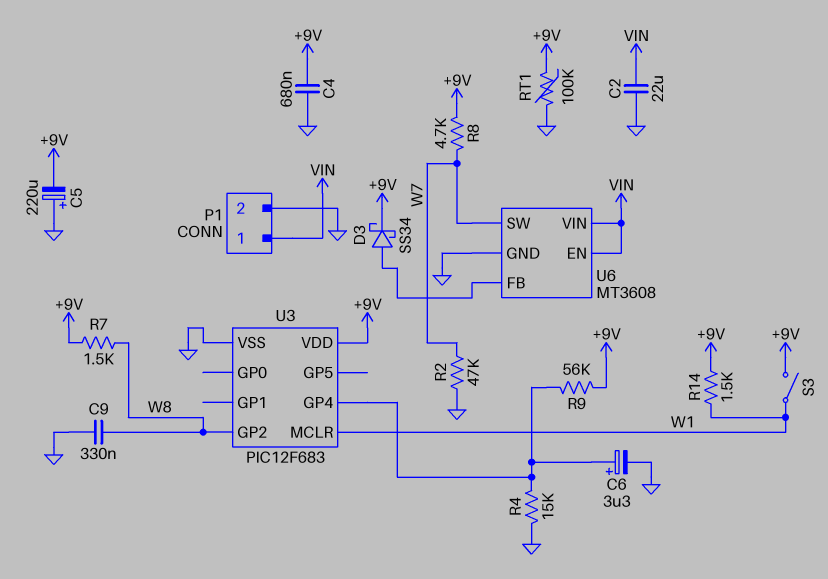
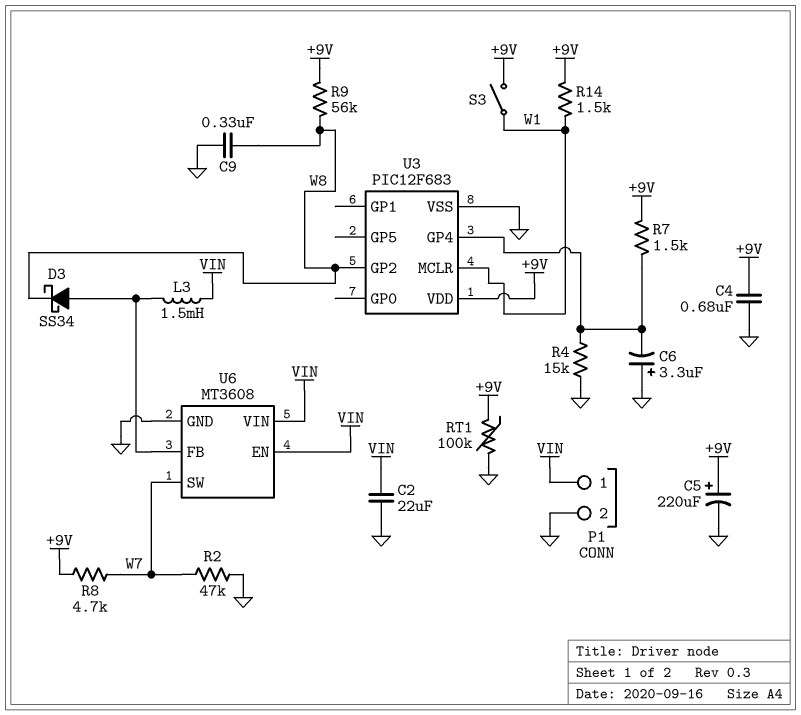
C5: 220uF (plus GND, minus +9V) -> 220uF (plus +9V, minus GND)
C6: 3.3uF (plus U3/GP4, minus GND) -> 3.3uF (plus GND, minus U3/GP4)
D3: schottky SS34 (A U6/FB, K +9V) -> schottky SS34 (A U6/FB, K W8)
L3: none -> 1.5mH (U6/FB, VIN)
R7: 1.5k (+9V, W8) -> 1.5k (+9V, U3/GP4)
R9: 56k (+9V, U3/GP4) -> 56k (+9V, W8)

